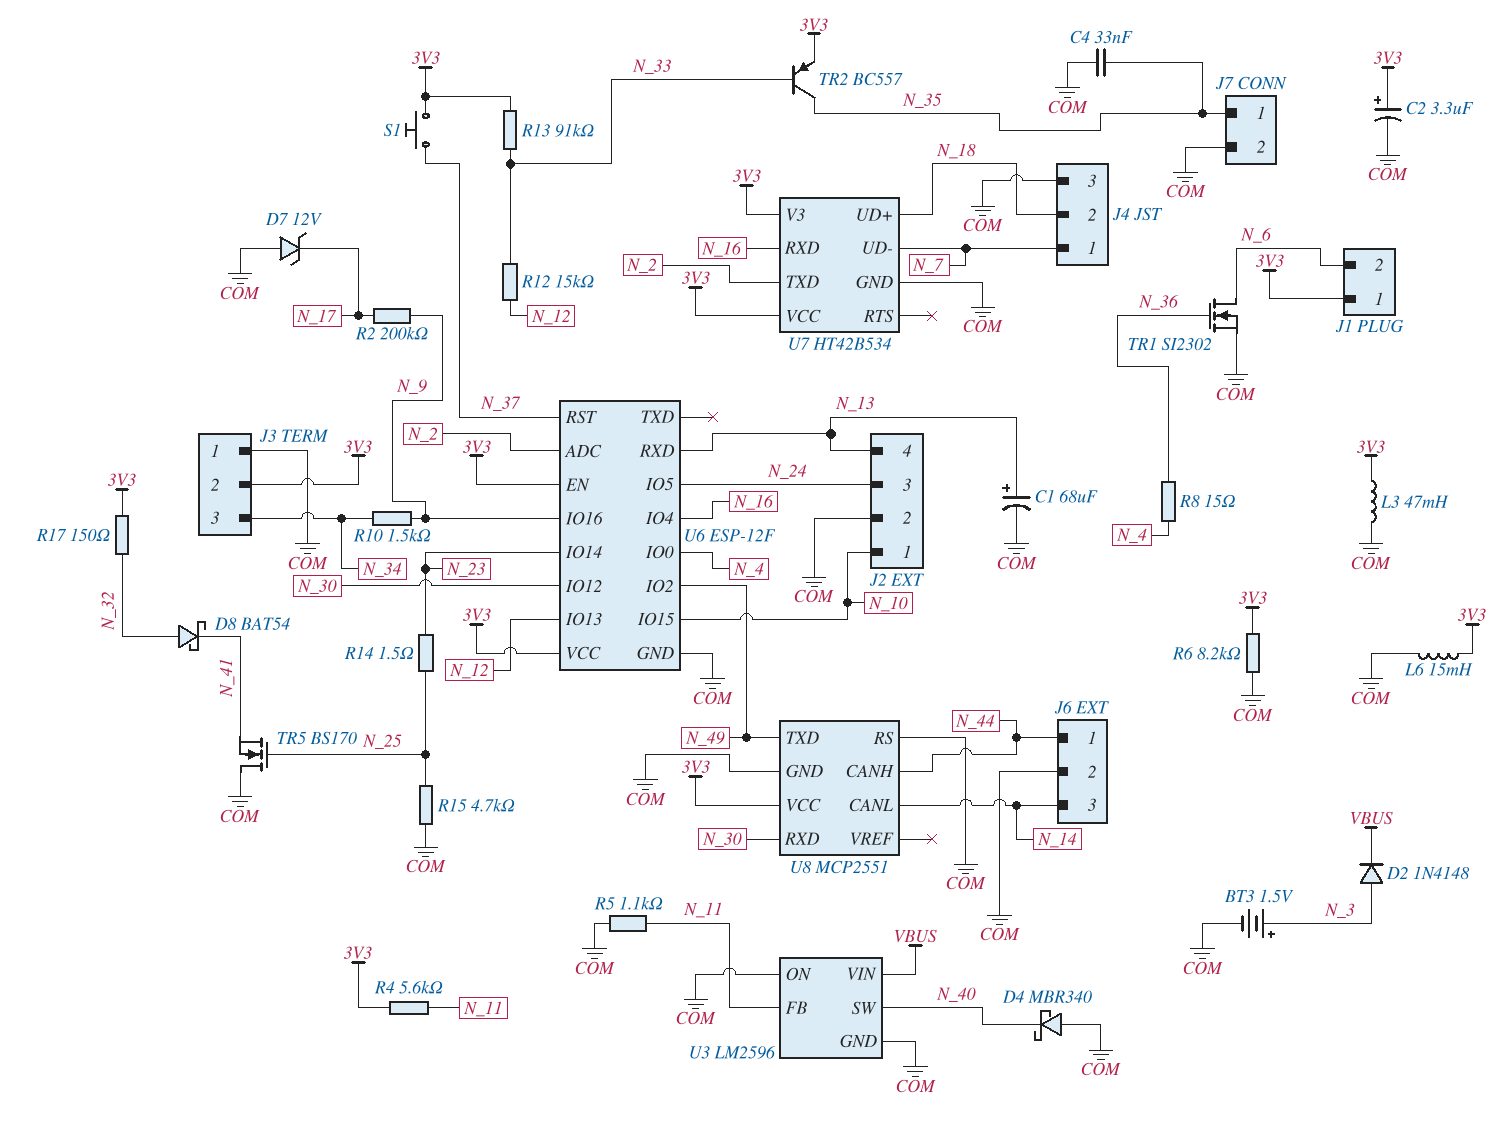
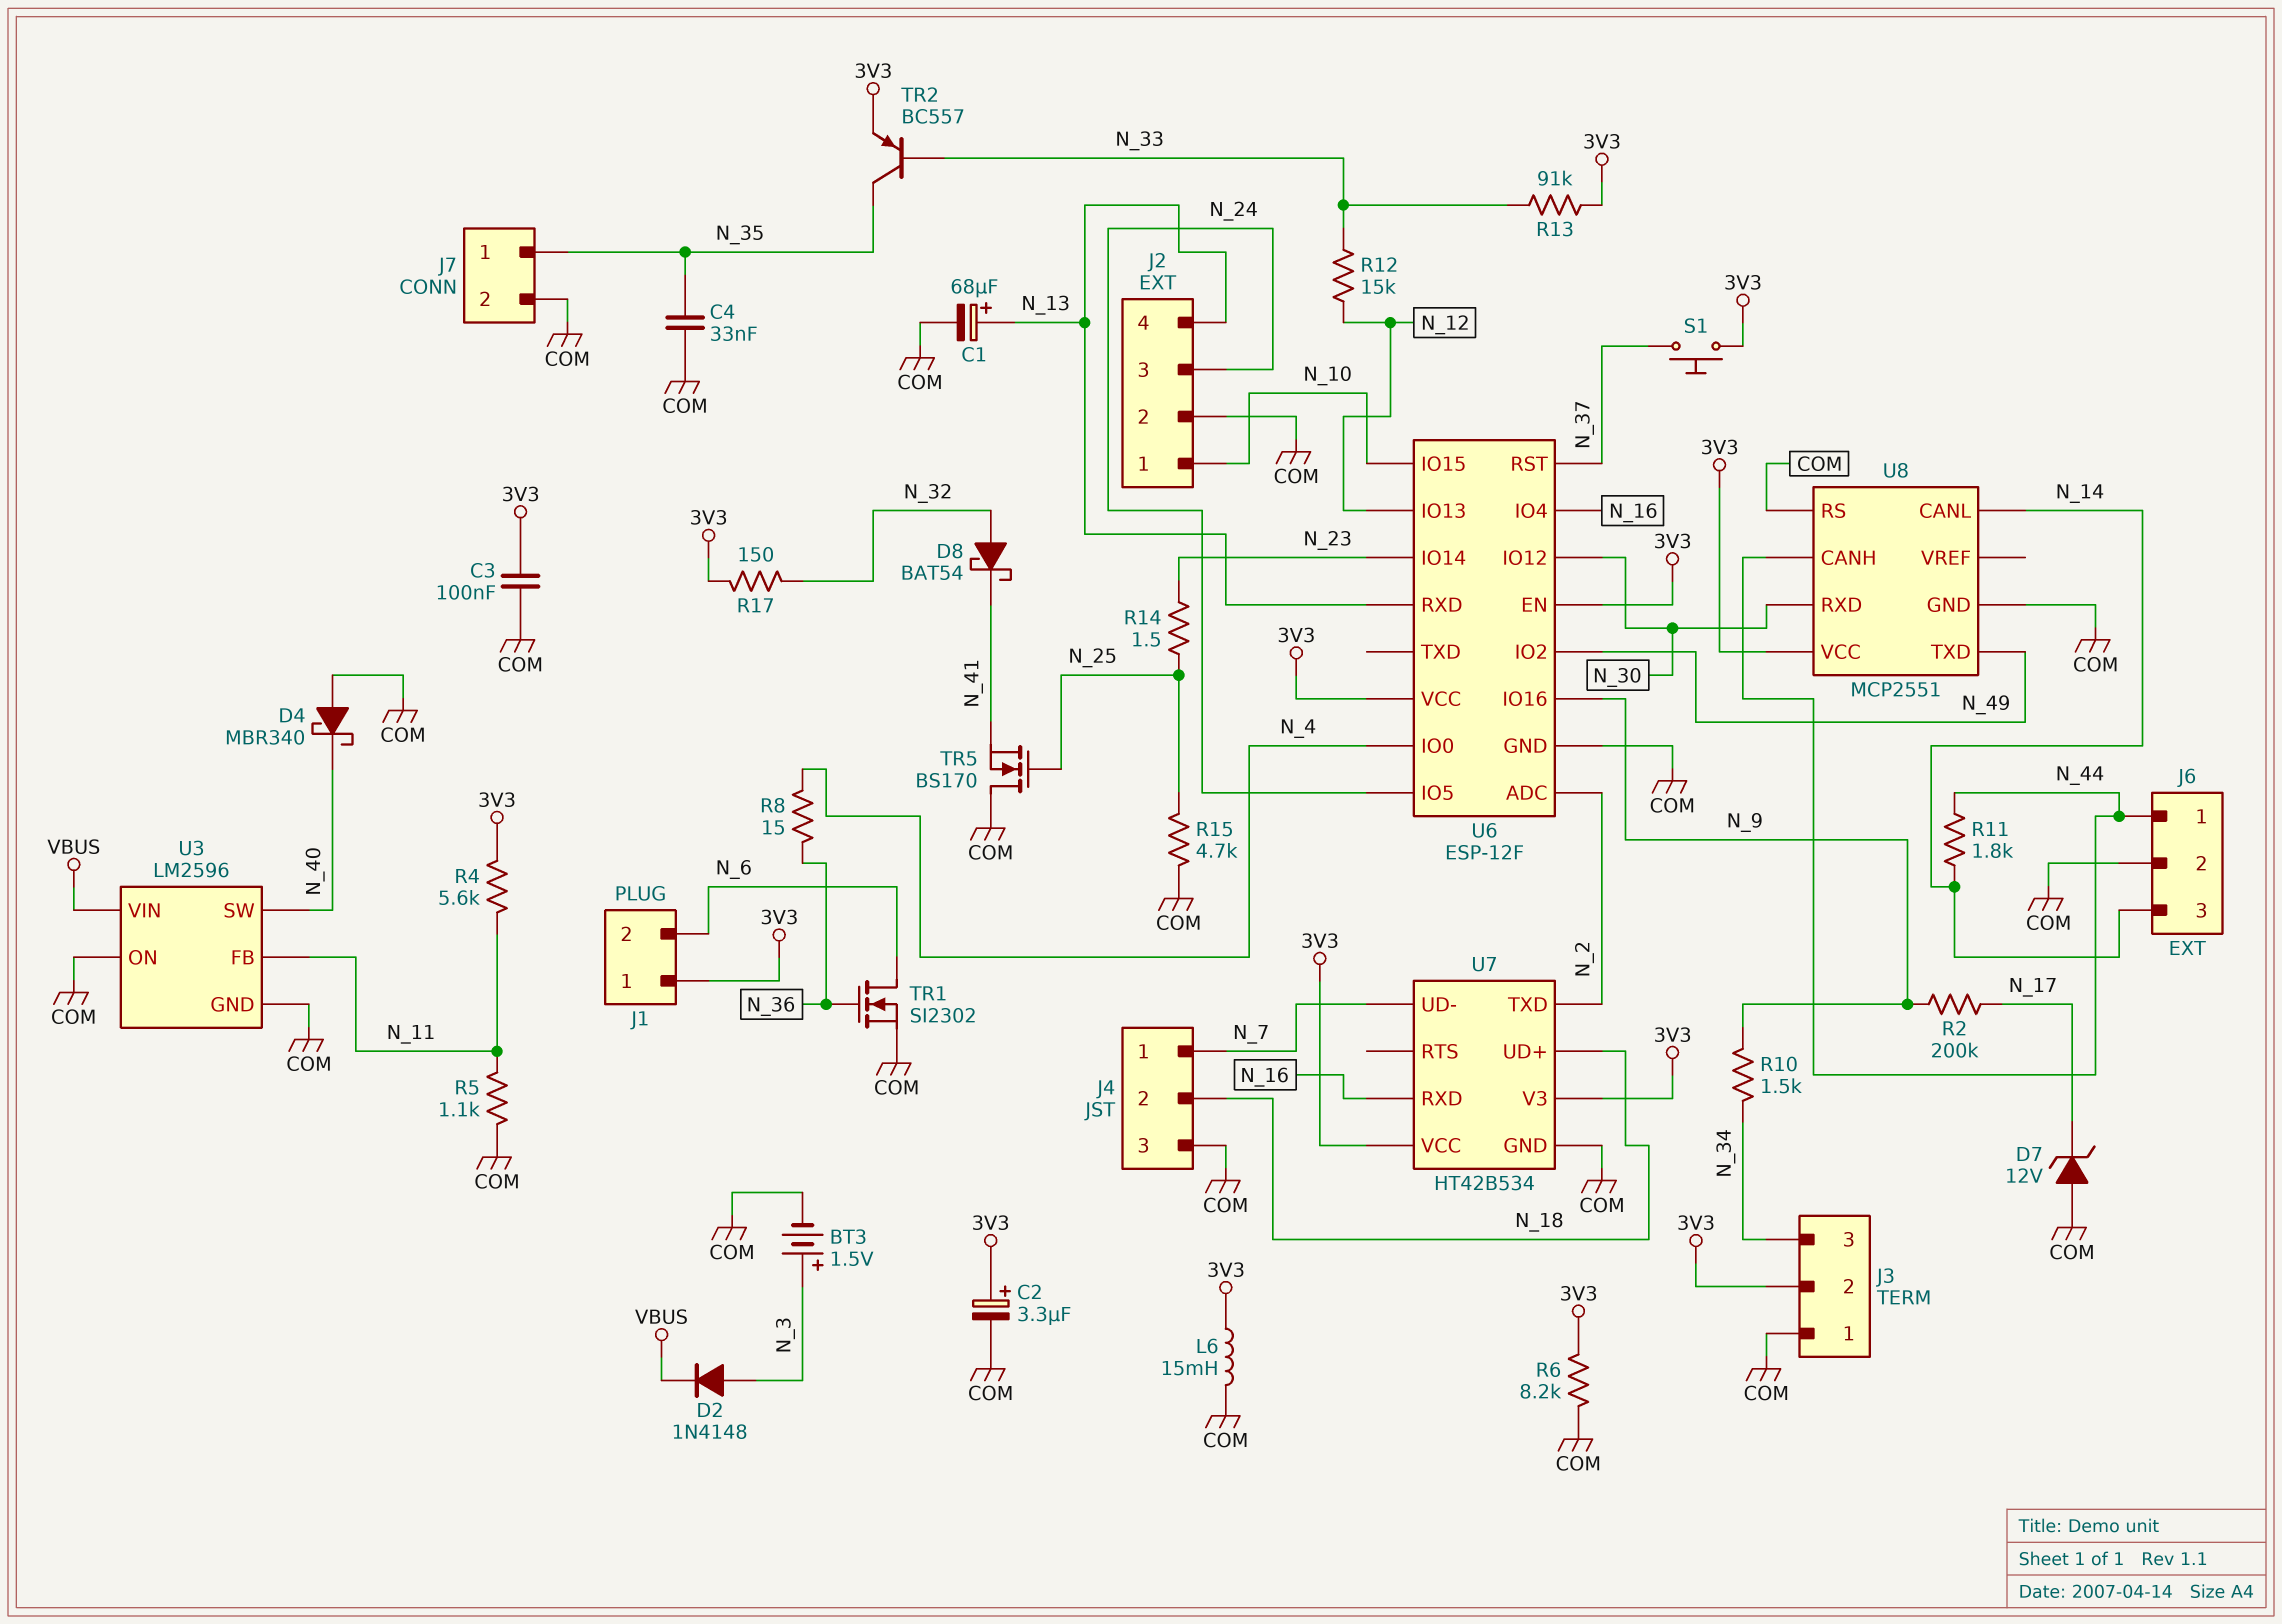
C3: none -> 100nF (3V3, COM)
L3: 47mH (3V3, COM) -> none
R11: none -> 1.8k (N_14, N_44)

